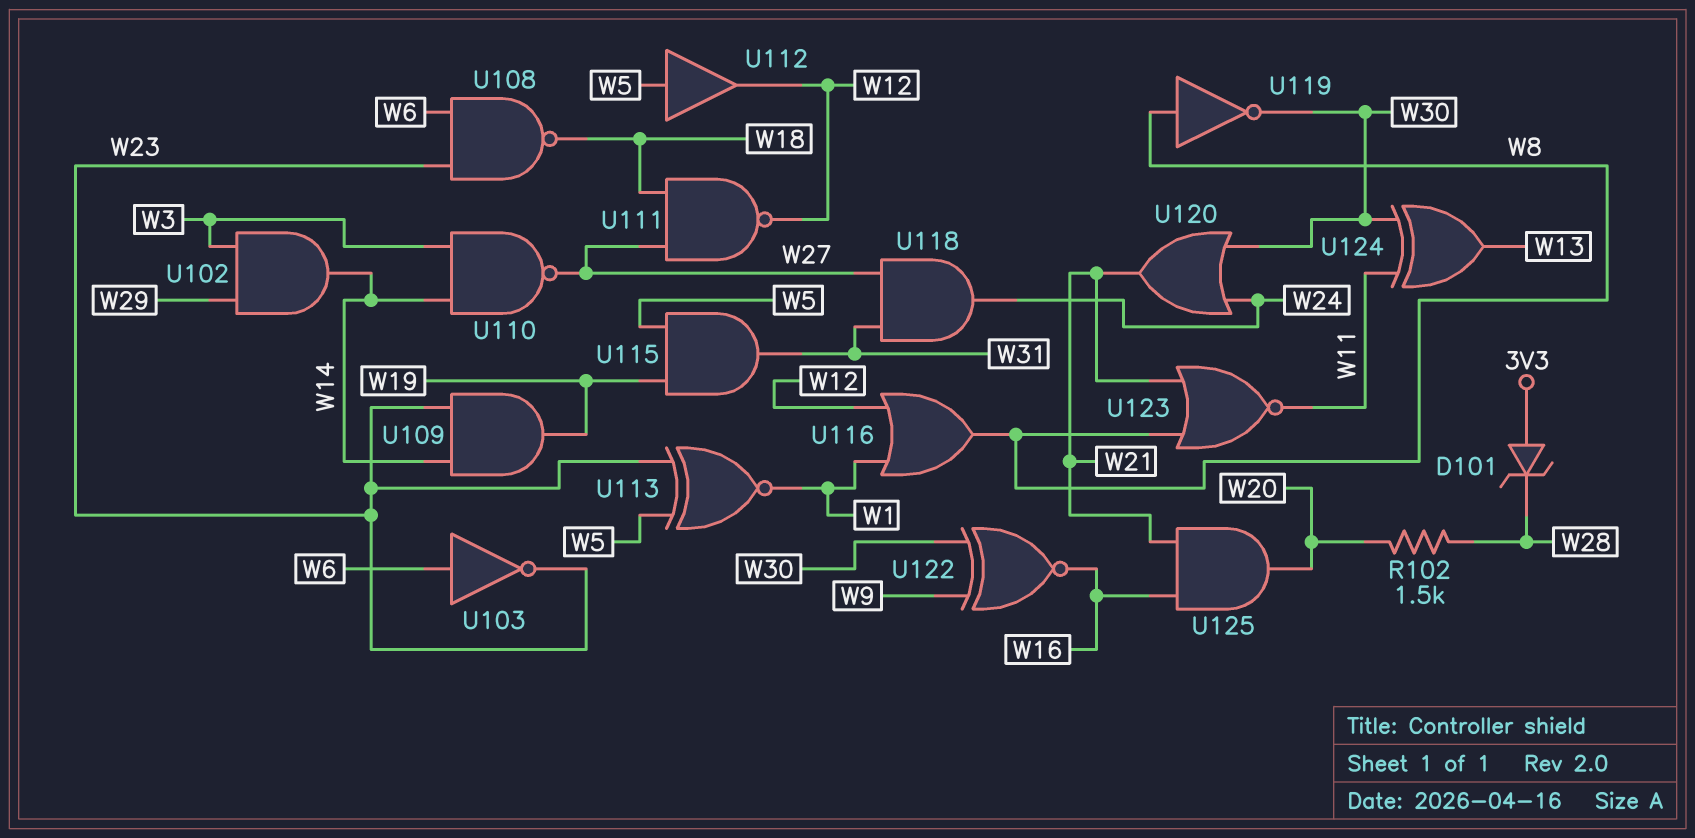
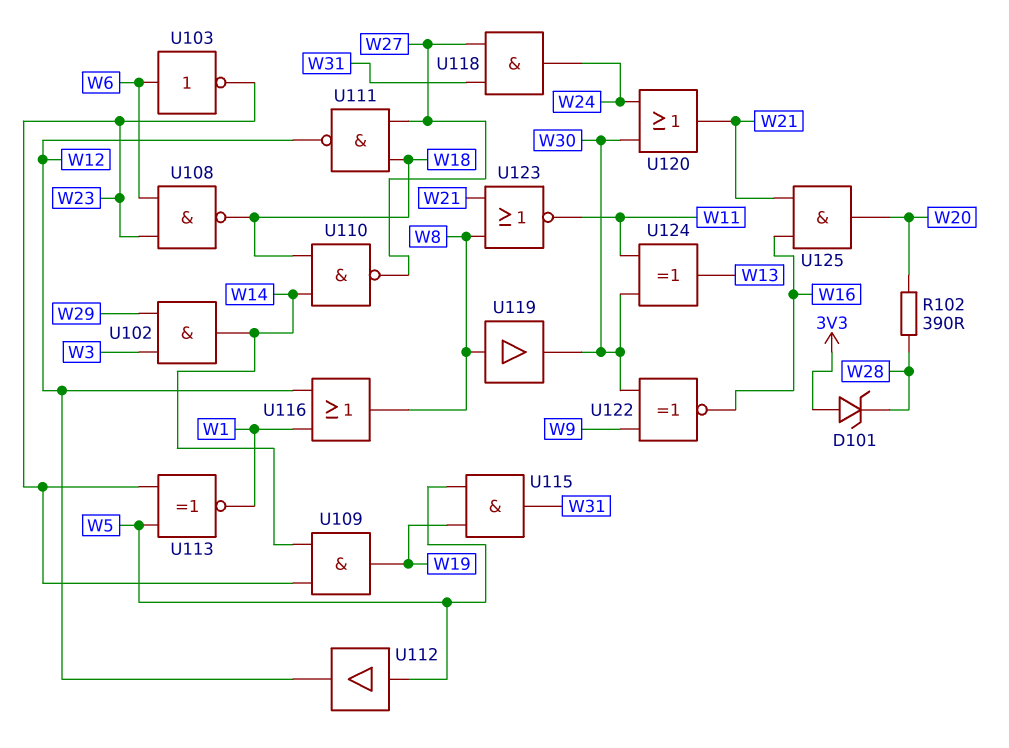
R102: 1.5k (W20, W28) -> 390 (W20, W28)
U110: NAND (in W3, in W14, out W27) -> NAND (in W14, in W18, out W27)
U119: NOT (in W8, out W30) -> buffer (in W8, out W30)

